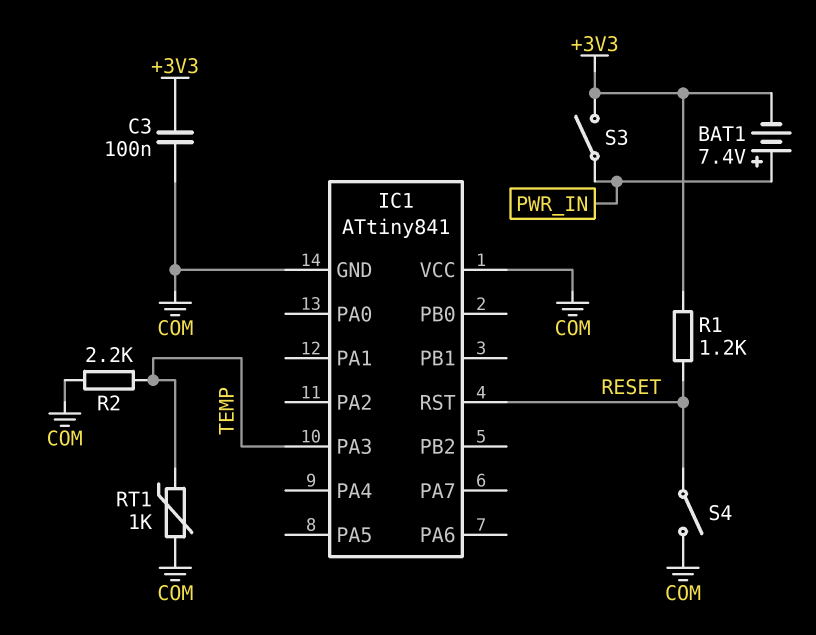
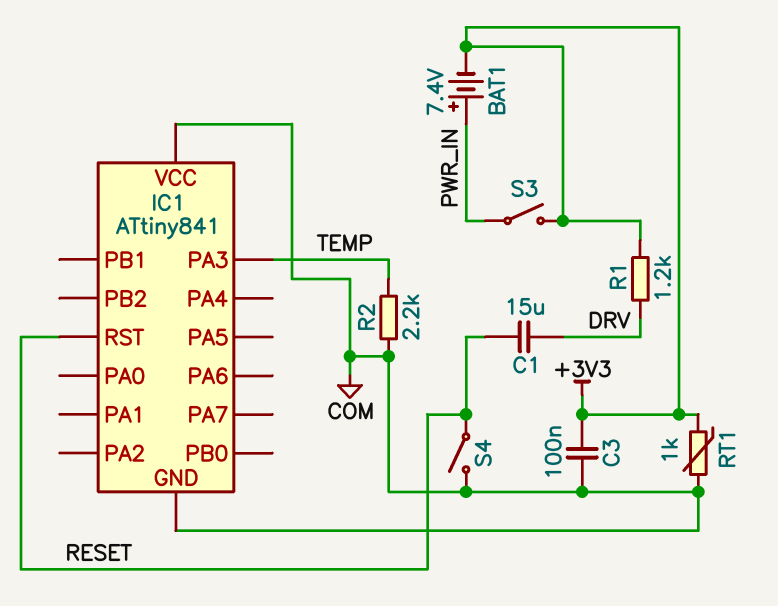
C1: none -> 15uF (DRV, RESET)
R1: 1.2k (+3V3, RESET) -> 1.2k (+3V3, DRV)
RT1: 1k (COM, TEMP) -> 1k (+3V3, COM)

